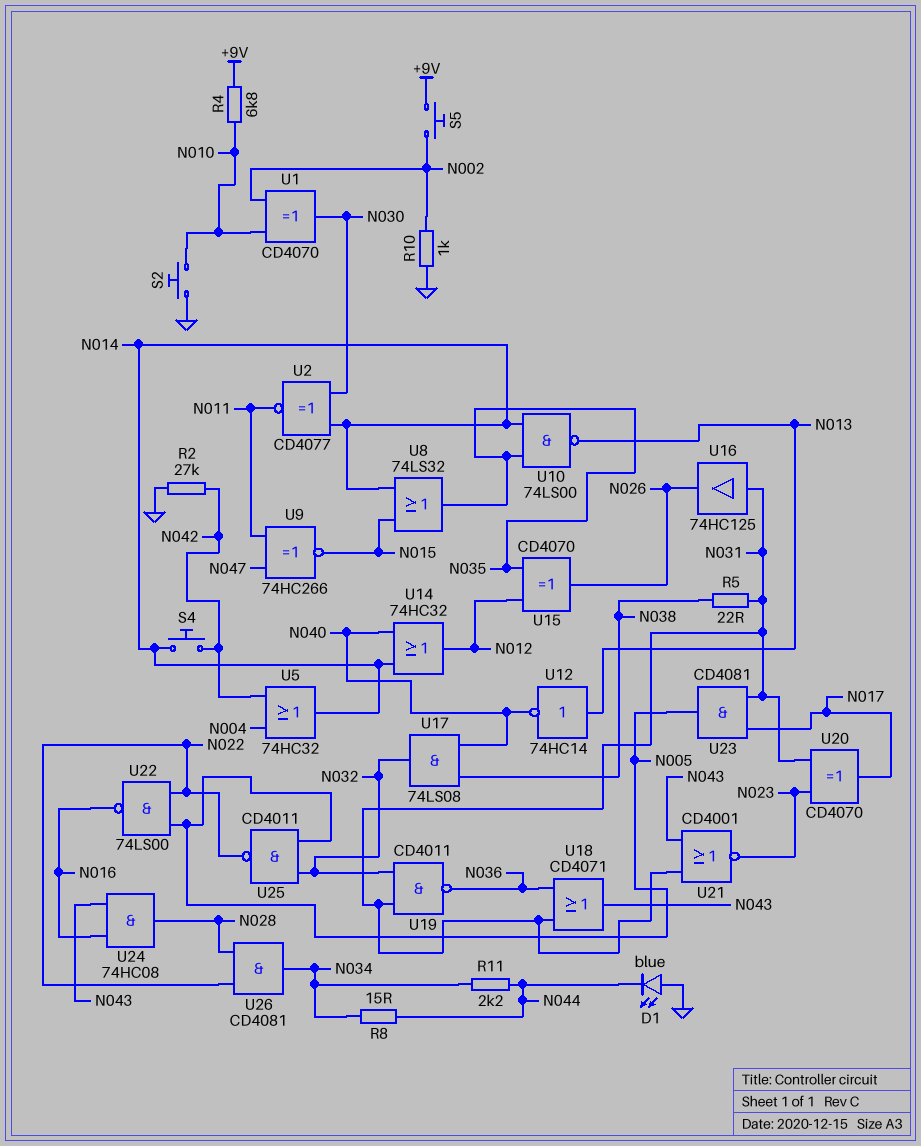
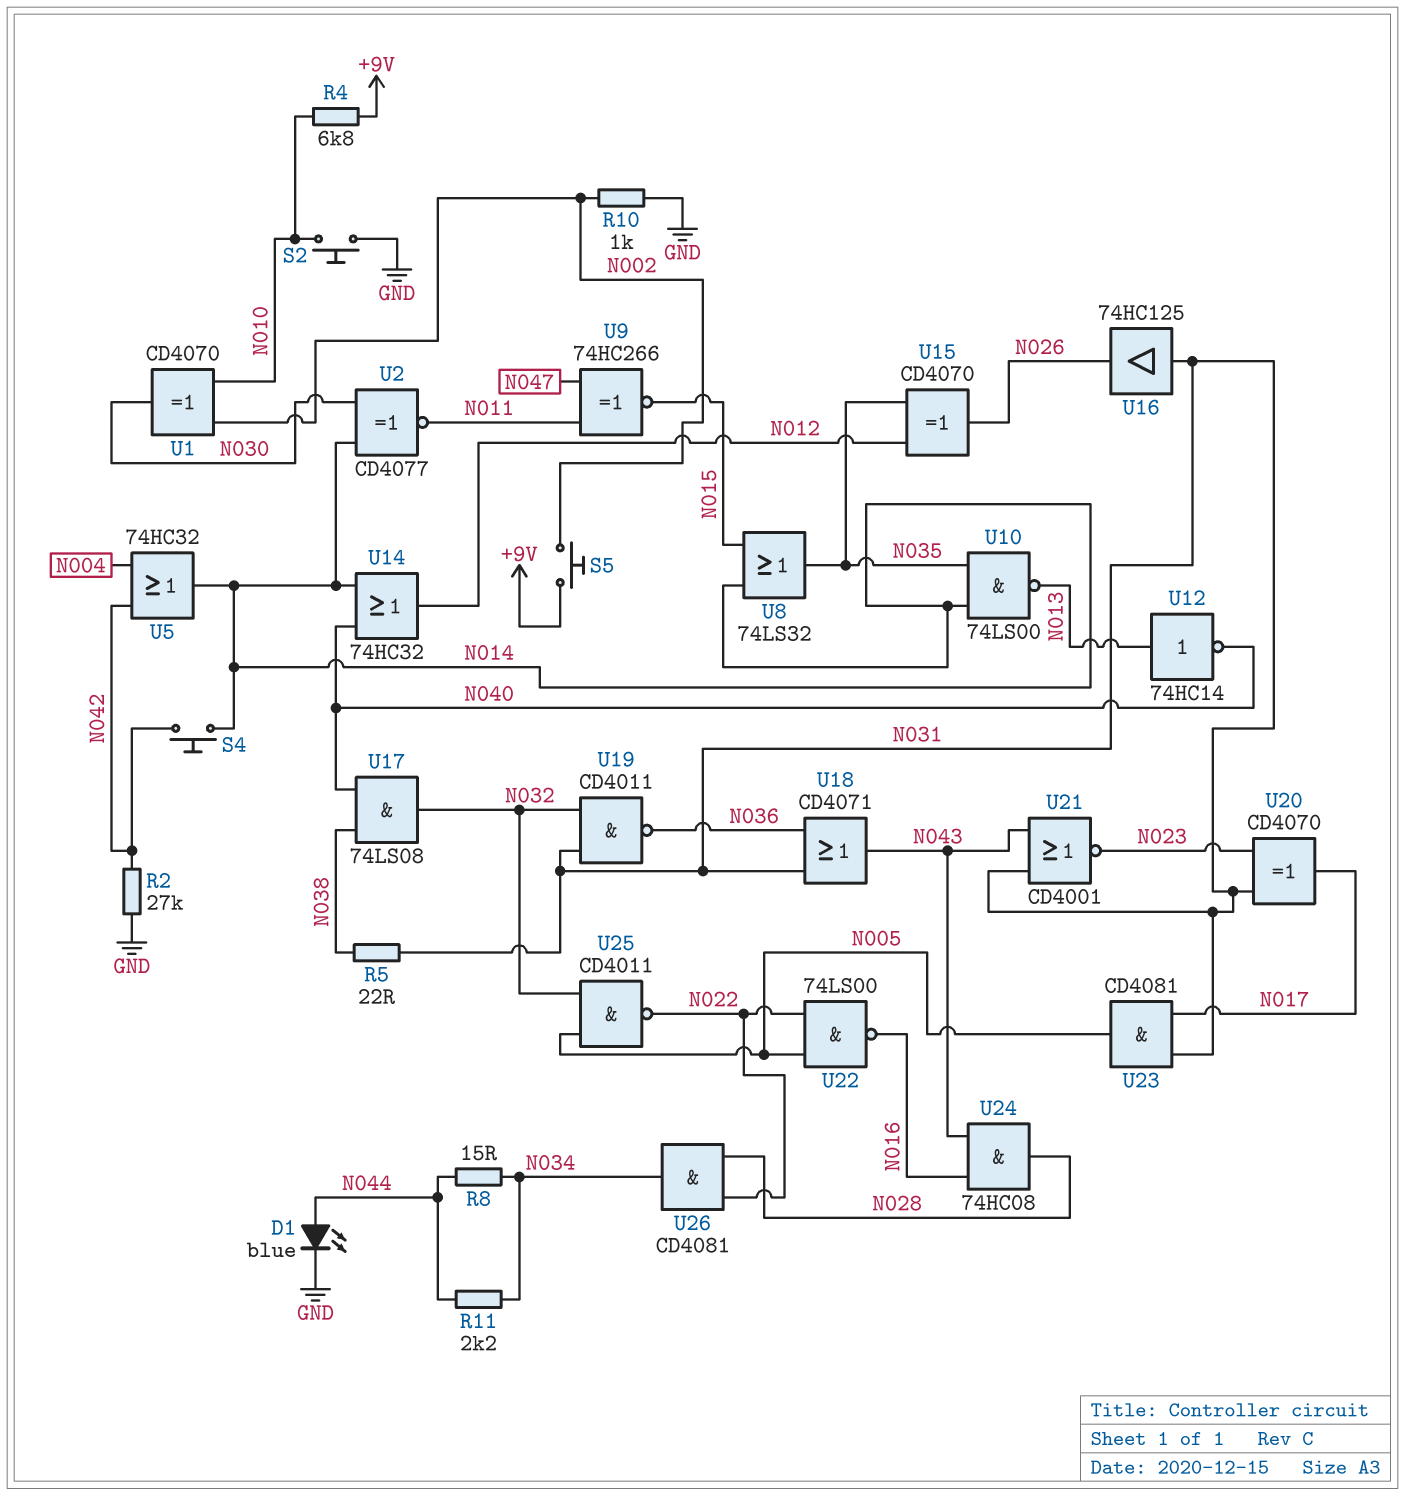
D1: LED blue (A GND, K N044) -> LED blue (A N044, K GND)

